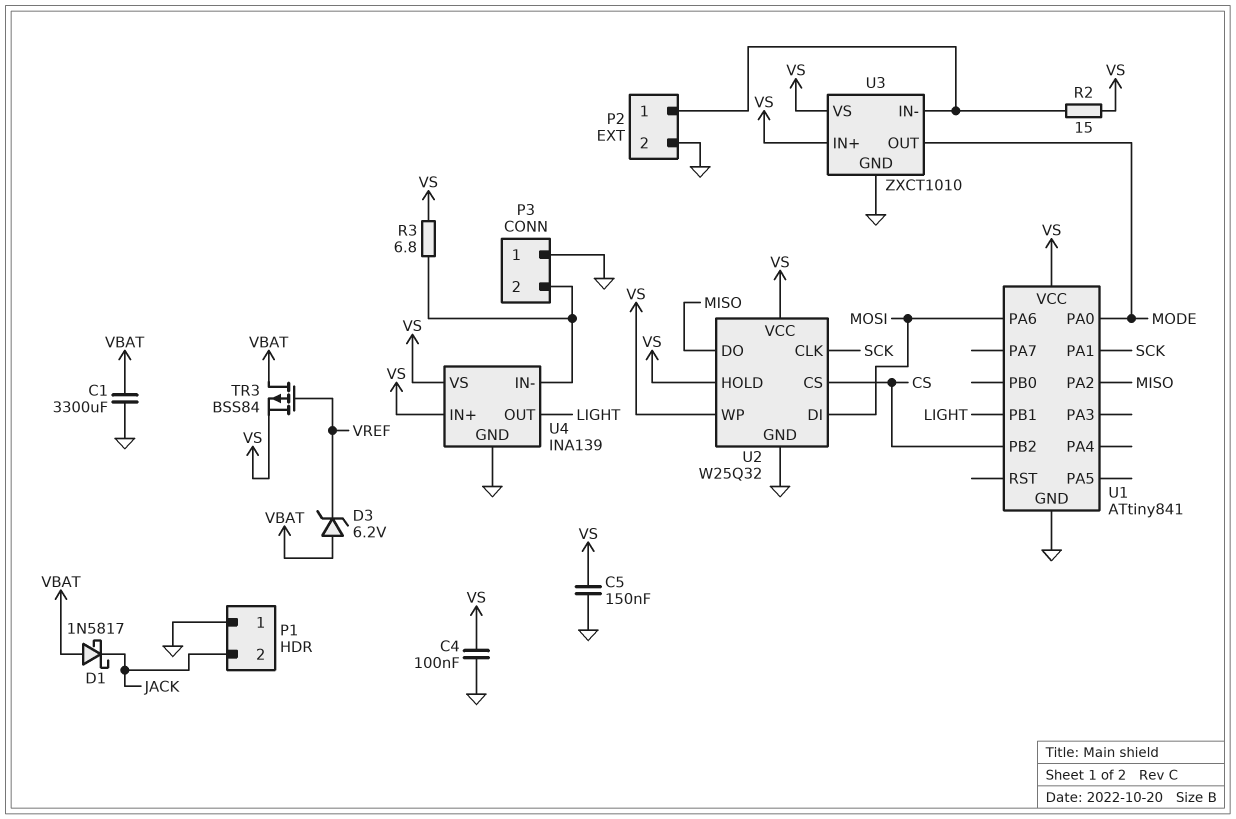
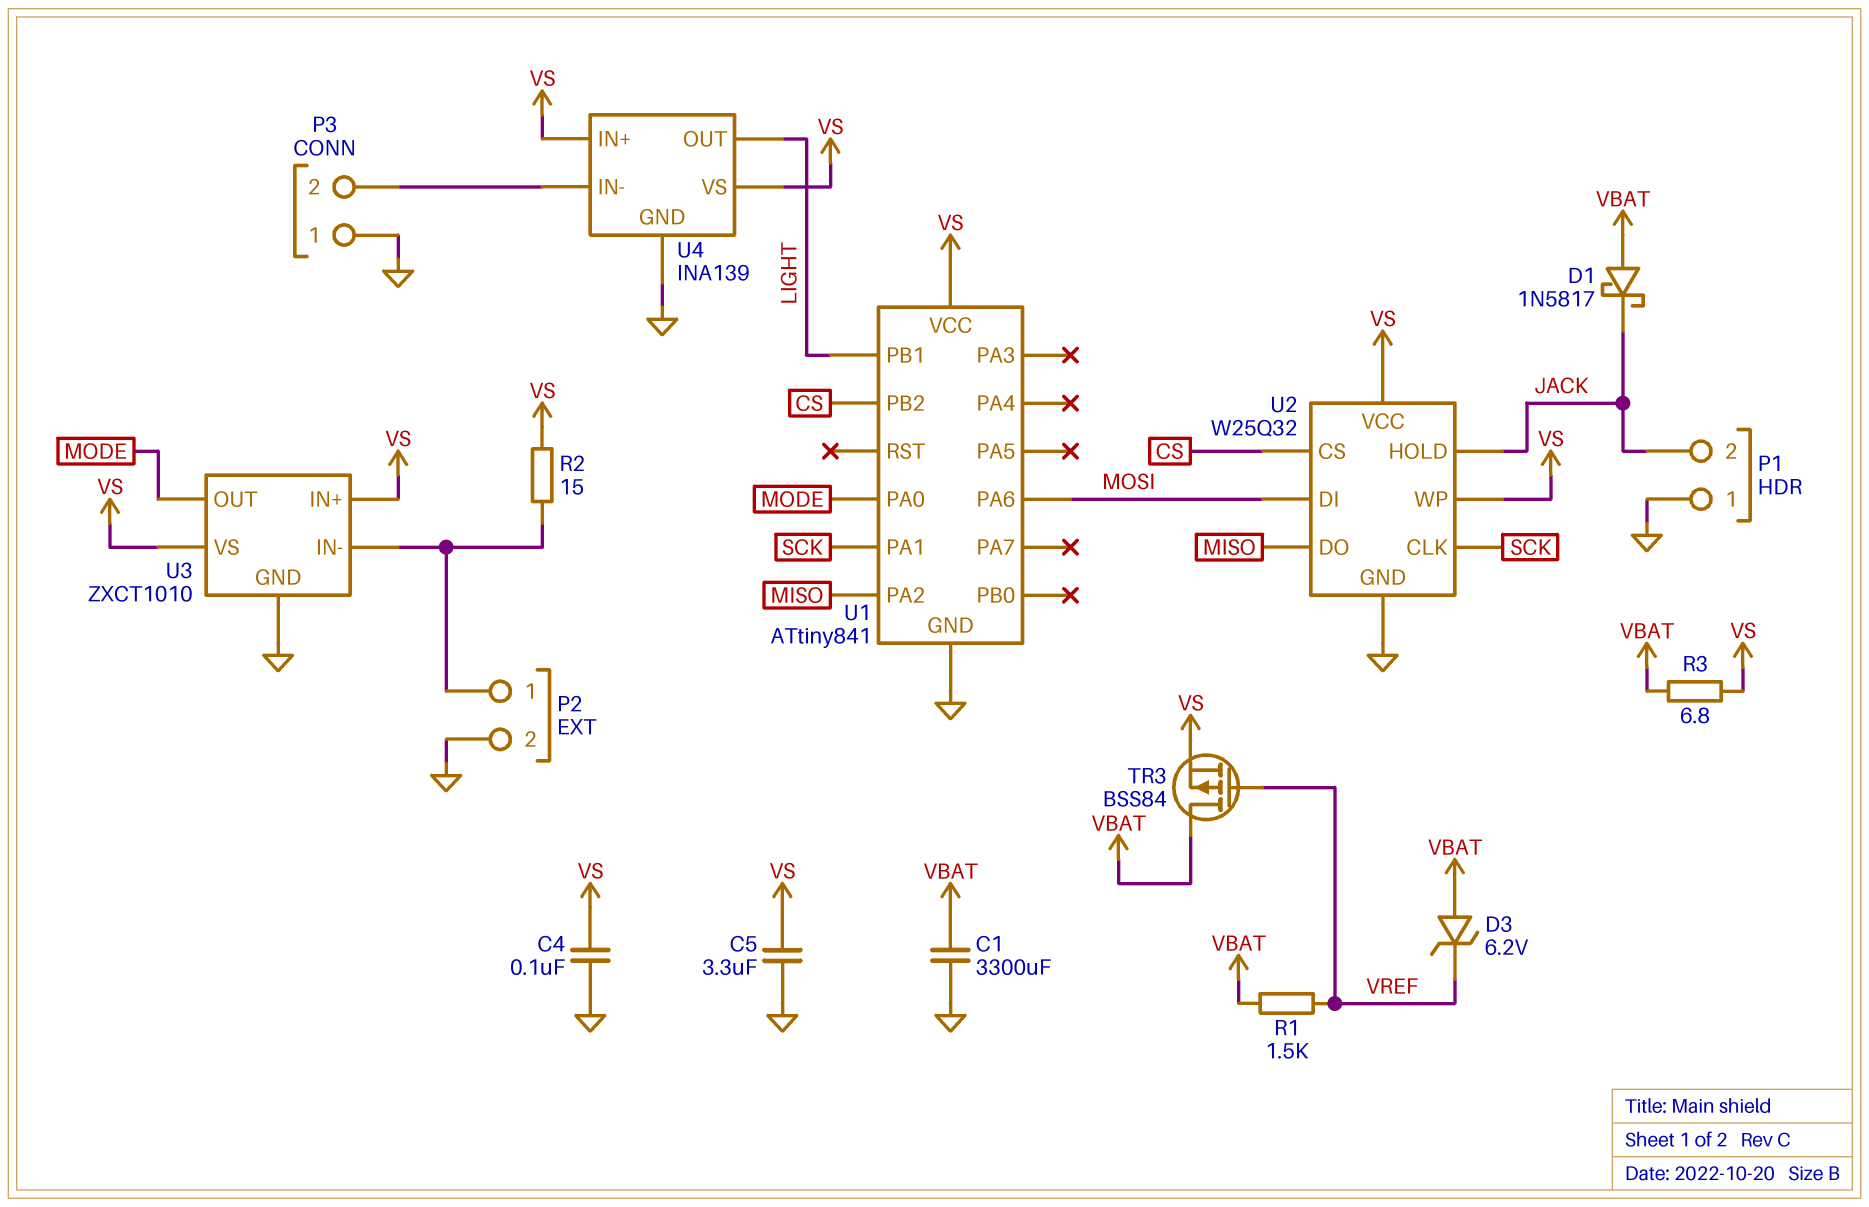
C5: 150nF (GND, VS) -> 3.3uF (GND, VS)
R1: none -> 1.5k (VBAT, VREF)
R3: 6.8 (P3/2, VS) -> 6.8 (VBAT, VS)
U2 pin HOLD: VS -> JACK

